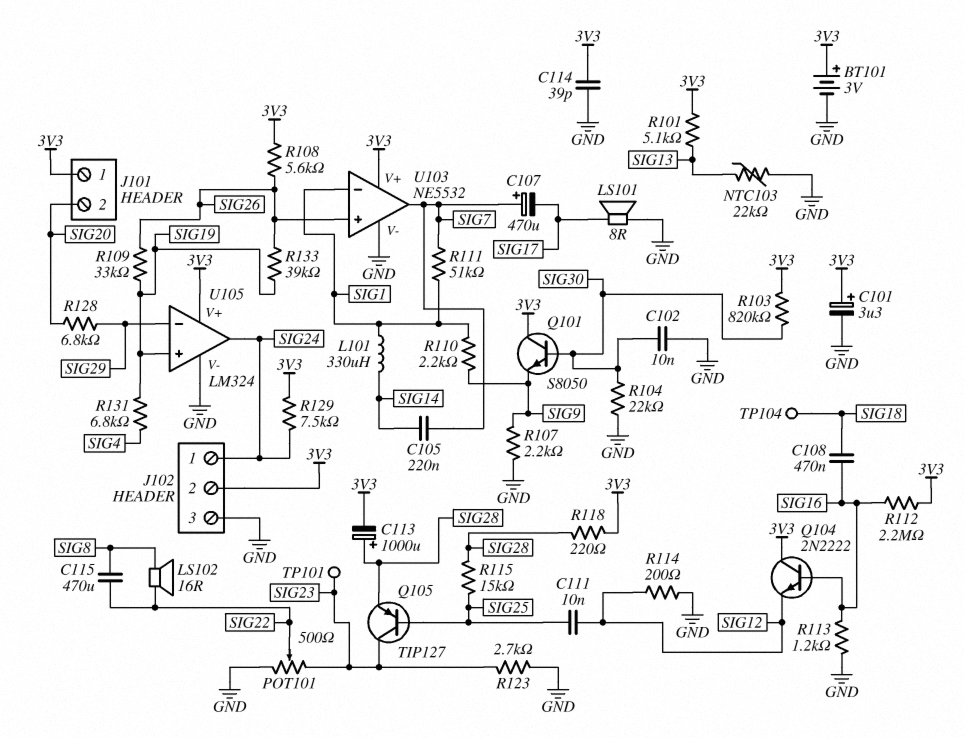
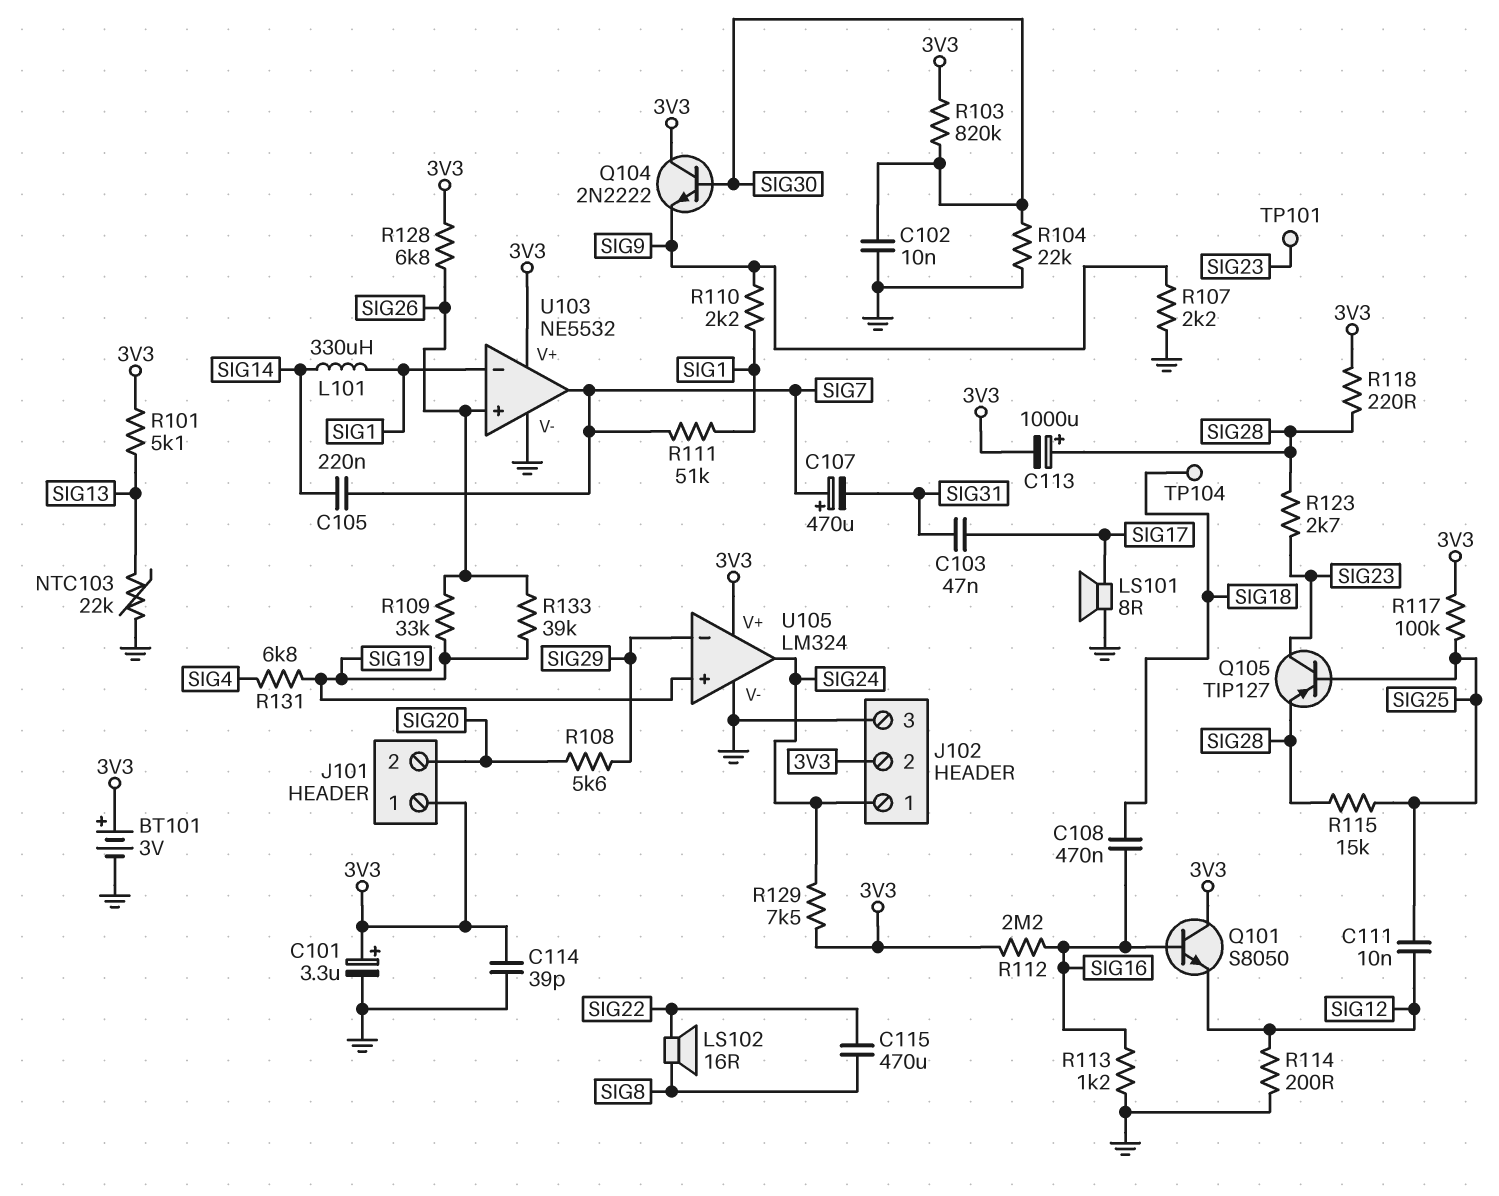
C103: none -> 47nF (SIG17, SIG31)
C107: 470uF (plus SIG7, minus SIG17) -> 470uF (plus SIG7, minus SIG31)
POT101: 500 (GND, SIG23, wiper SIG22) -> none
Q101: NPN S8050 (B SIG30, C 3V3, E SIG9) -> NPN S8050 (B SIG16, C 3V3, E SIG12)
Q104: NPN 2N2222 (B SIG16, C 3V3, E SIG12) -> NPN 2N2222 (B SIG30, C 3V3, E SIG9)
R108: 5.6k (3V3, SIG26) -> 5.6k (SIG20, SIG29)
R117: none -> 100k (3V3, SIG25)
R123: 2.7k (GND, SIG23) -> 2.7k (SIG23, SIG28)
R128: 6.8k (SIG20, SIG29) -> 6.8k (3V3, SIG26)

